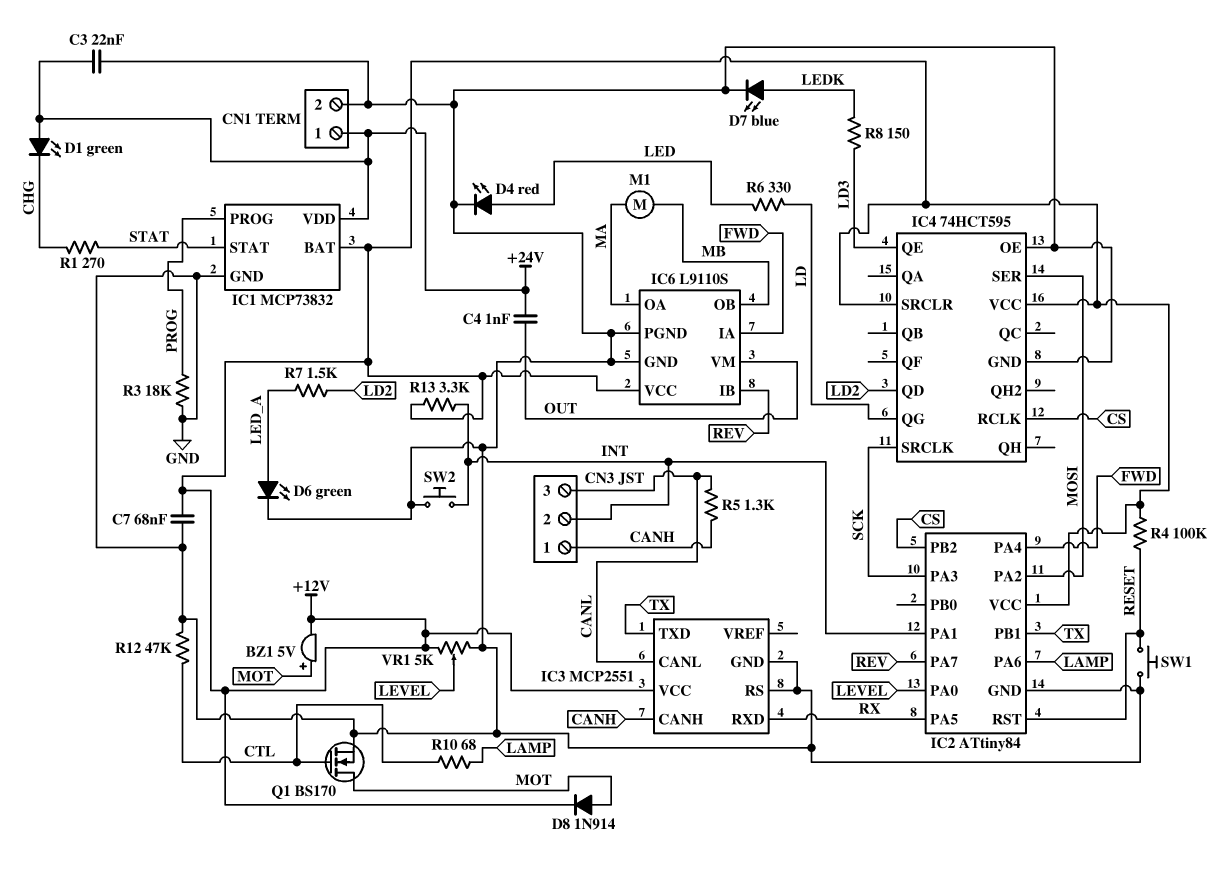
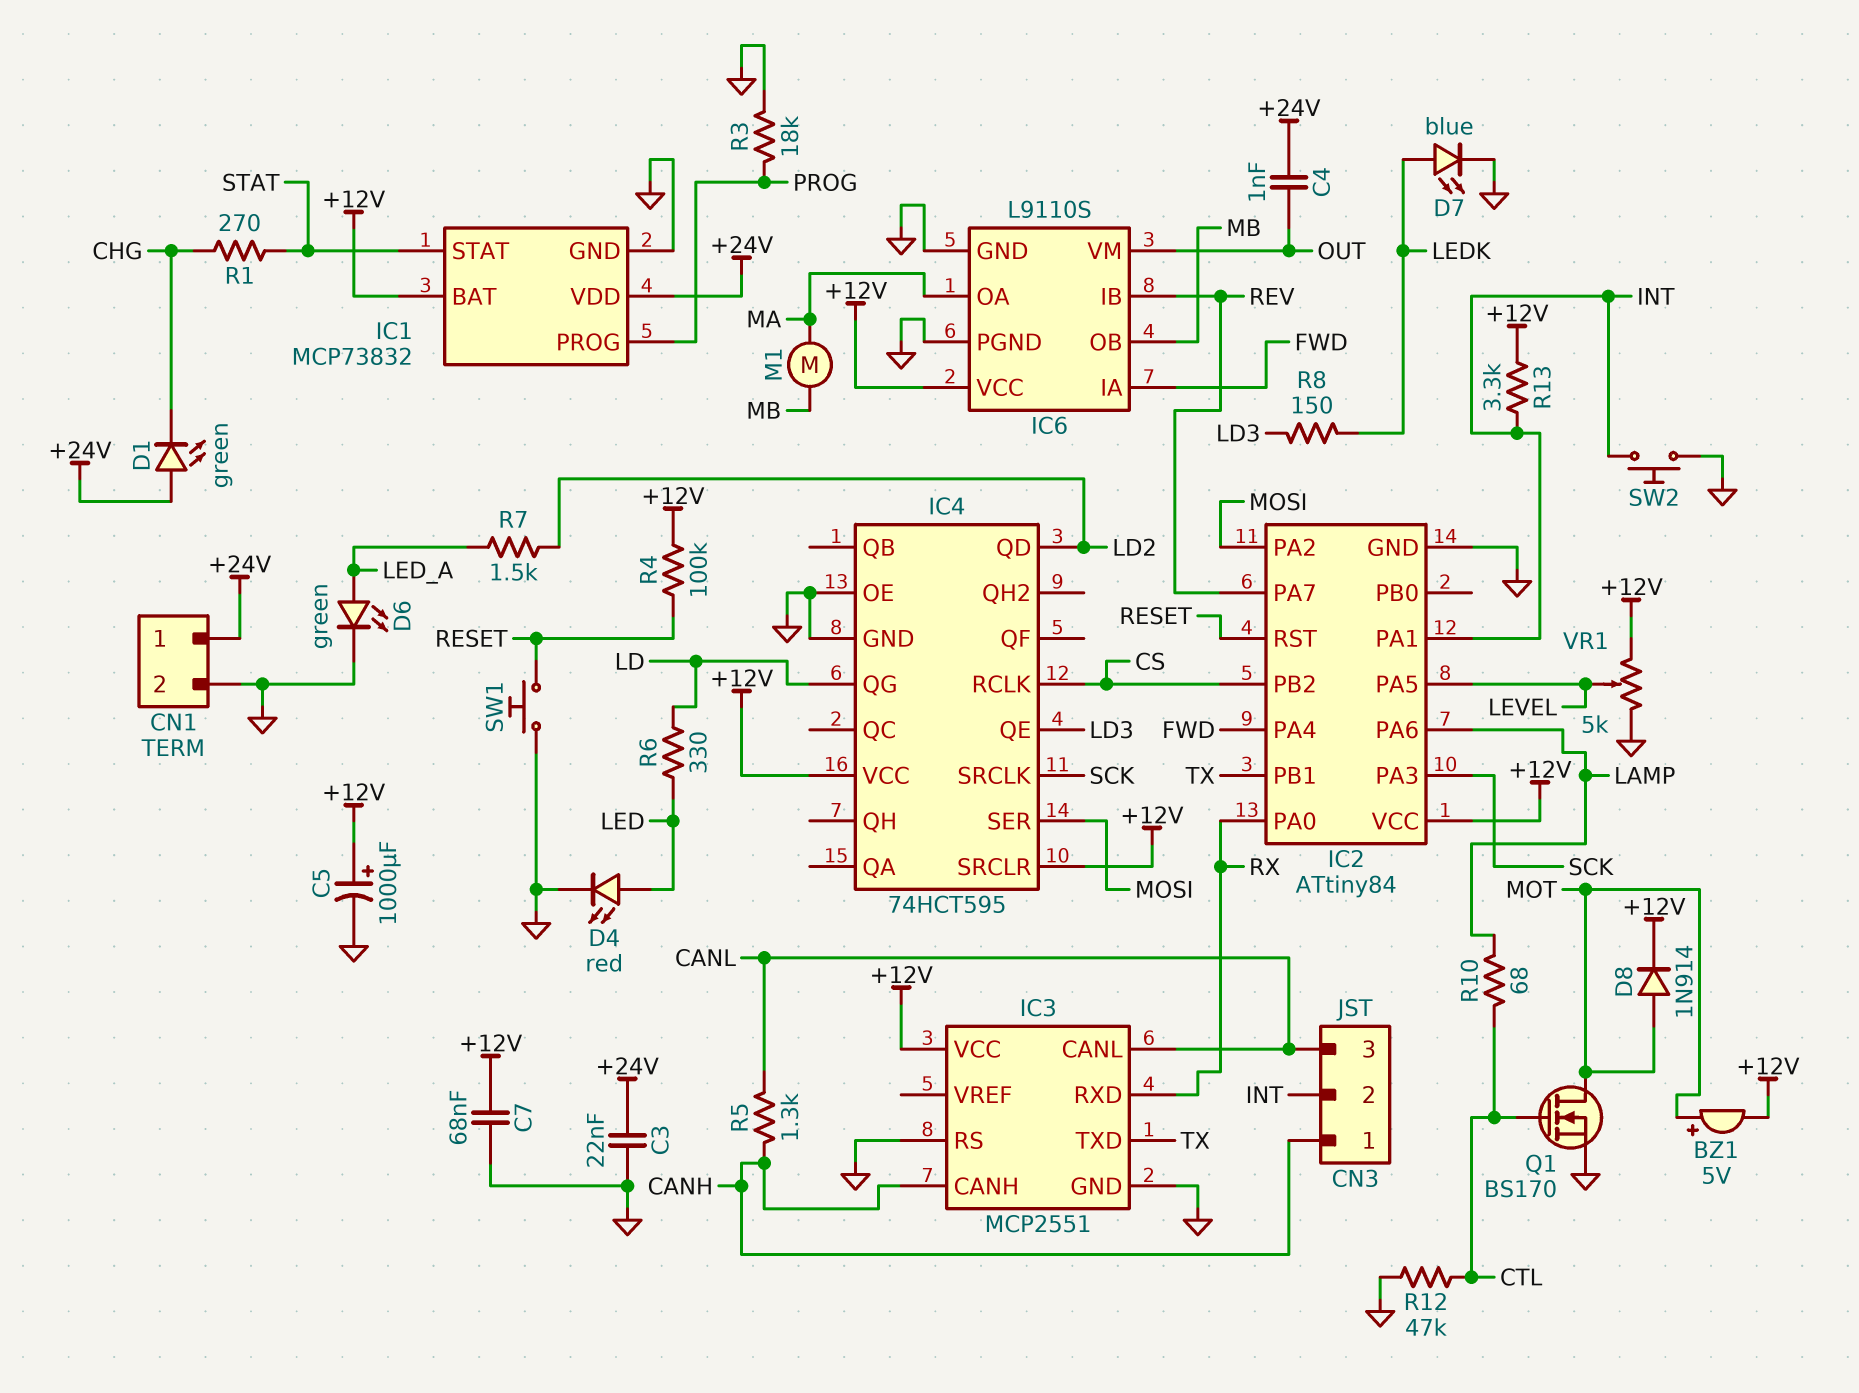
C5: none -> 1000uF (plus +12V, minus GND)
IC2 pin PA0: LEVEL -> RX
IC2 pin PA5: RX -> LEVEL

